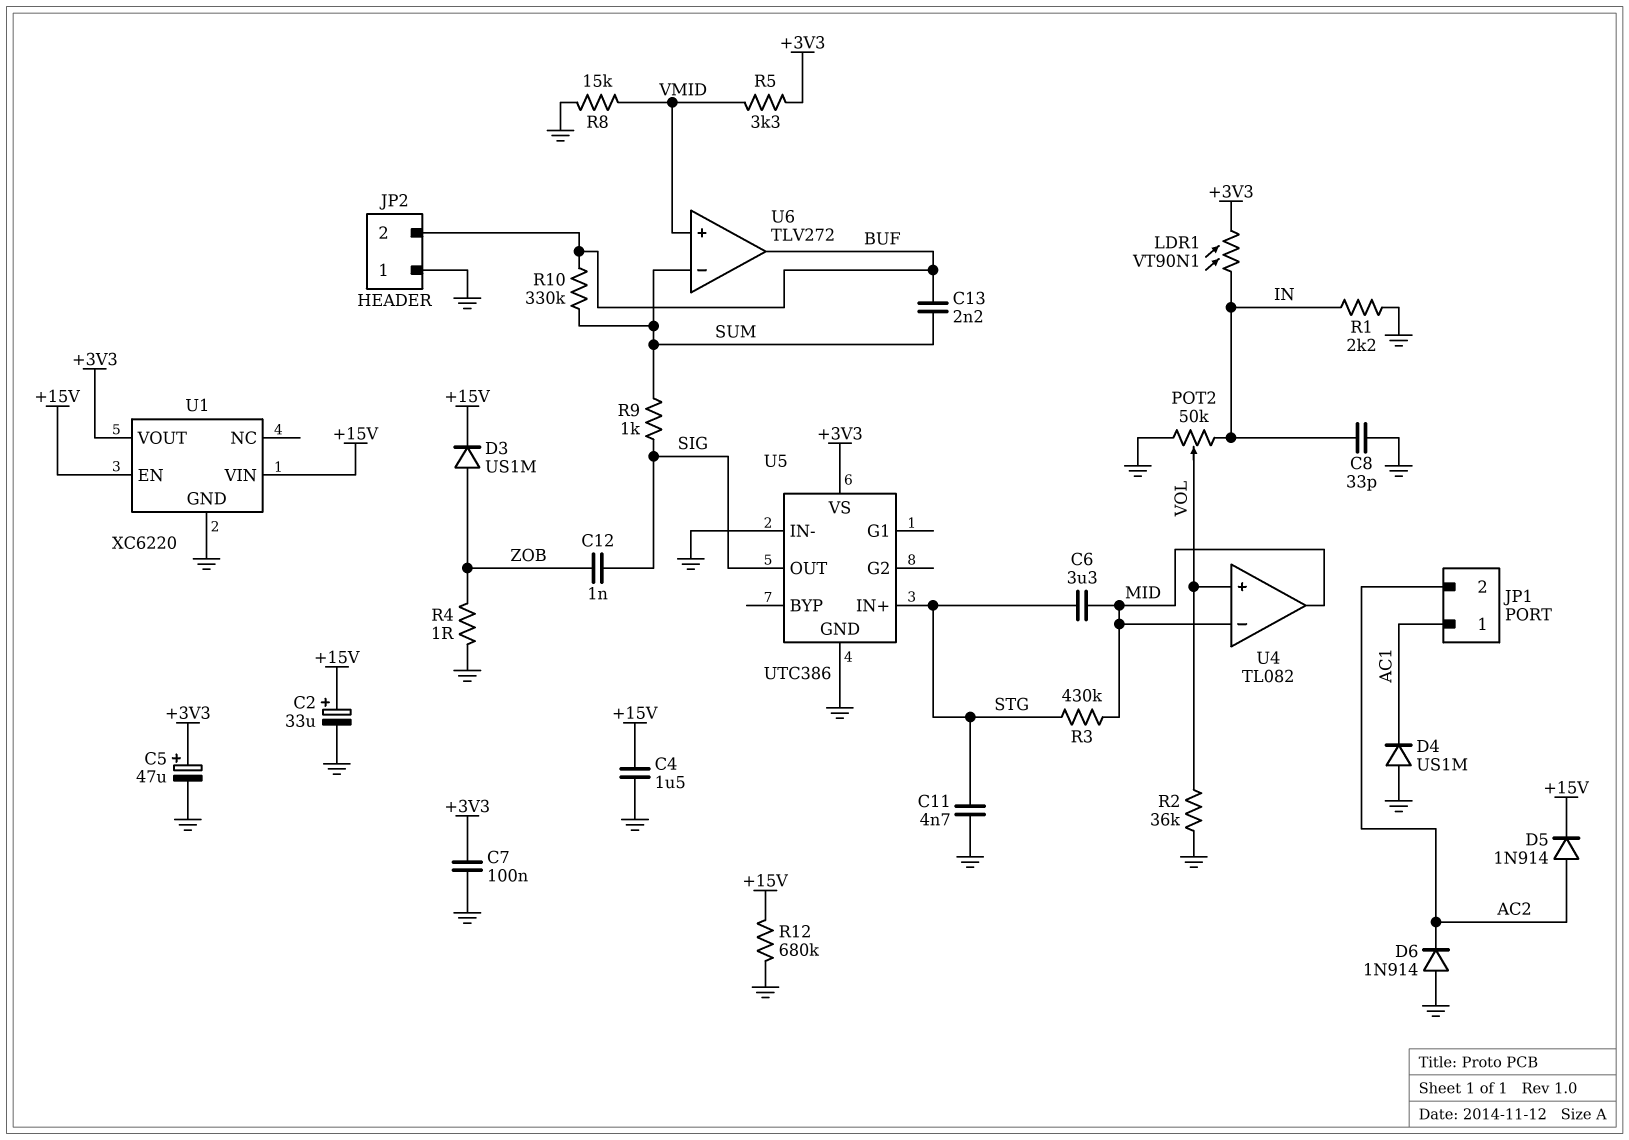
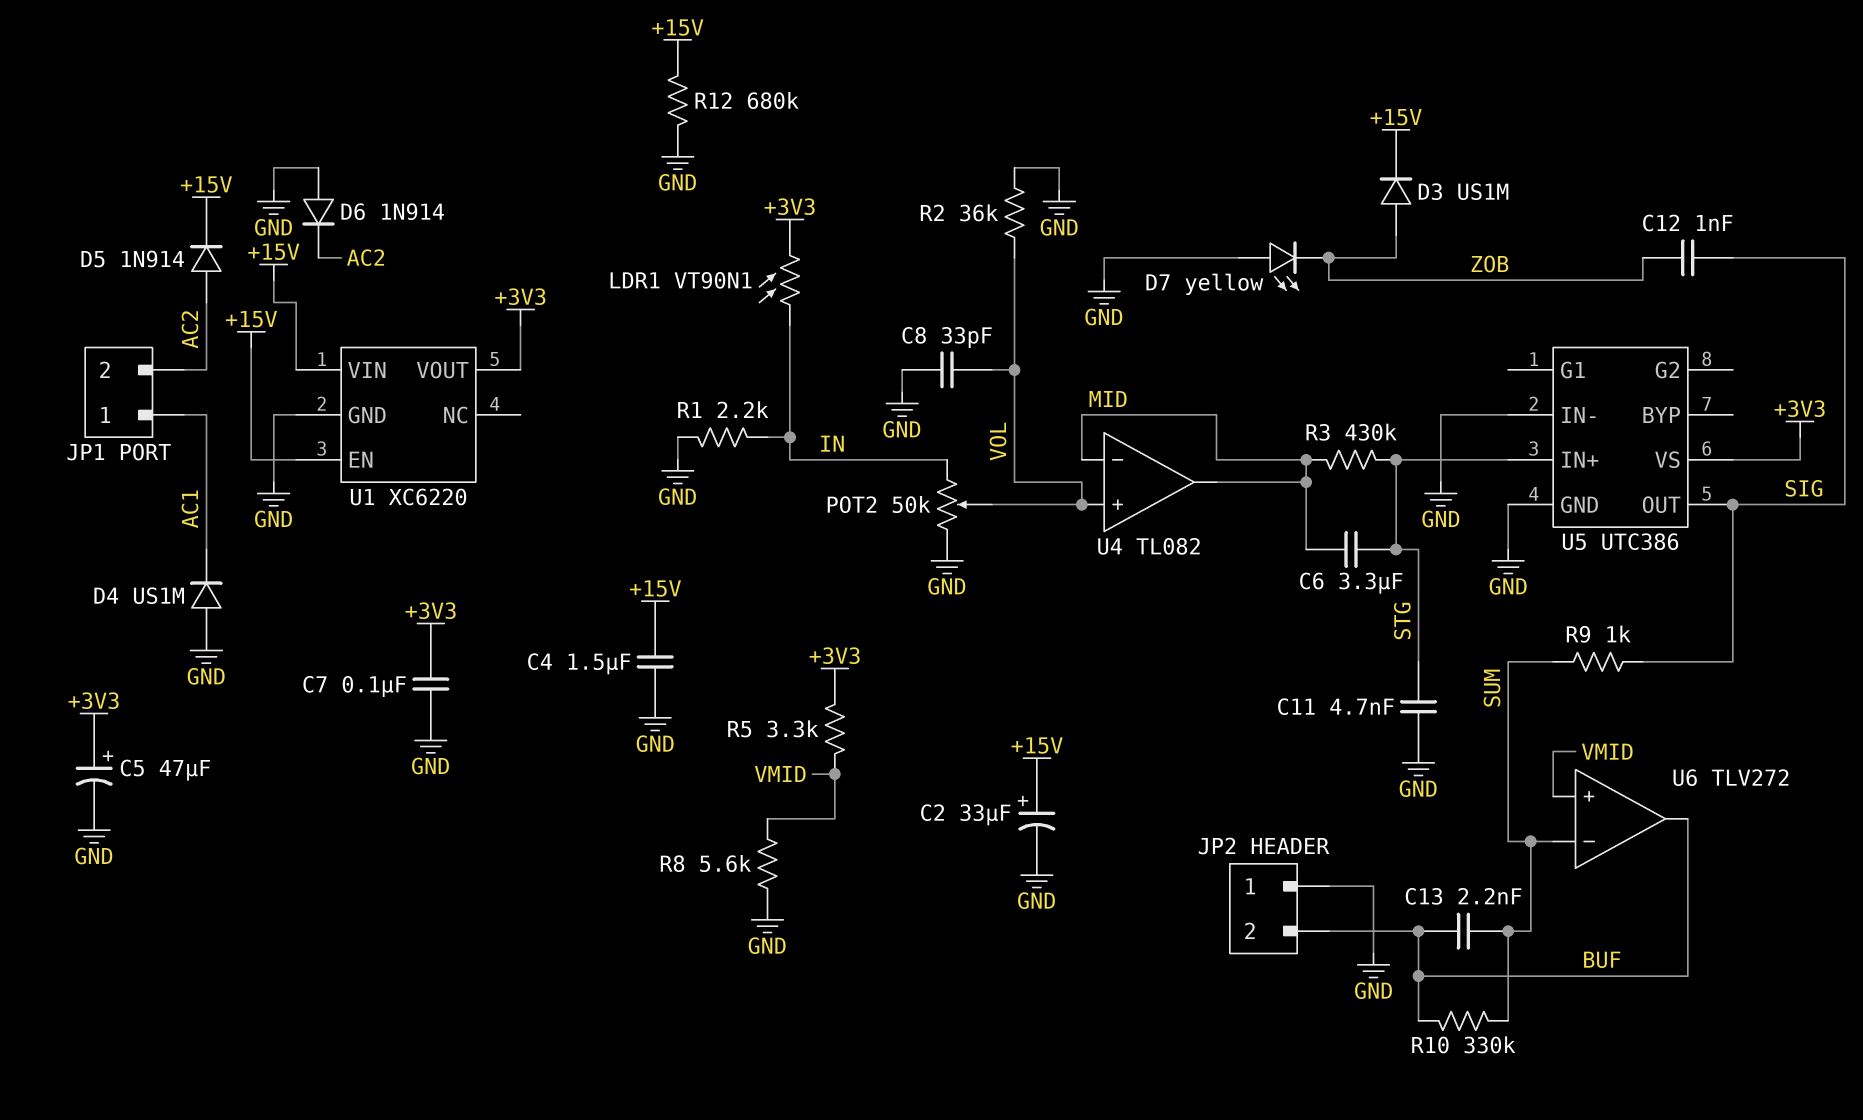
C8: 33pF (GND, IN) -> 33pF (GND, VOL)
D7: none -> LED yellow (A GND, K ZOB)
R4: 1 (GND, ZOB) -> none
R8: 15k (GND, VMID) -> 5.6k (GND, VMID)

